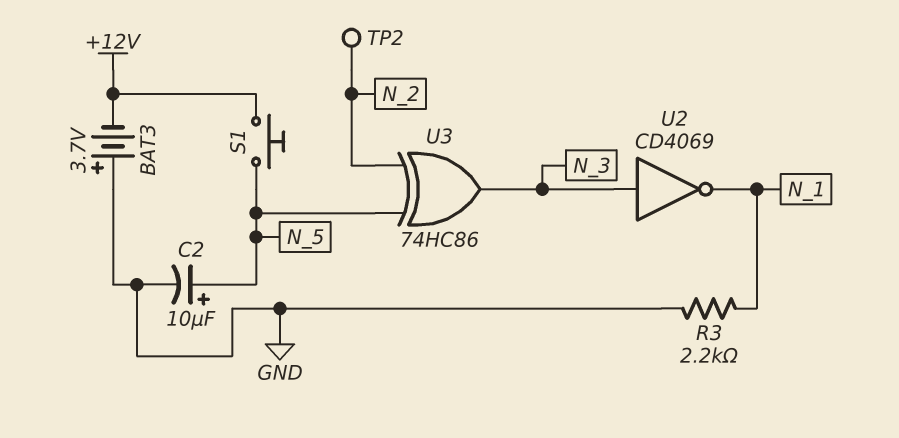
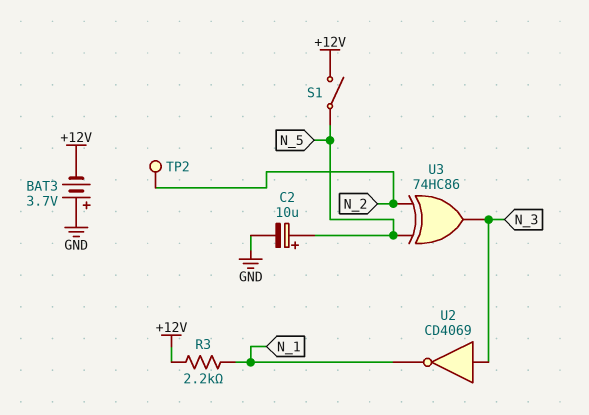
R3: 2.2k (GND, N_1) -> 2.2k (+12V, N_1)
S1: button (+12V, N_5) -> switch (+12V, N_5)

